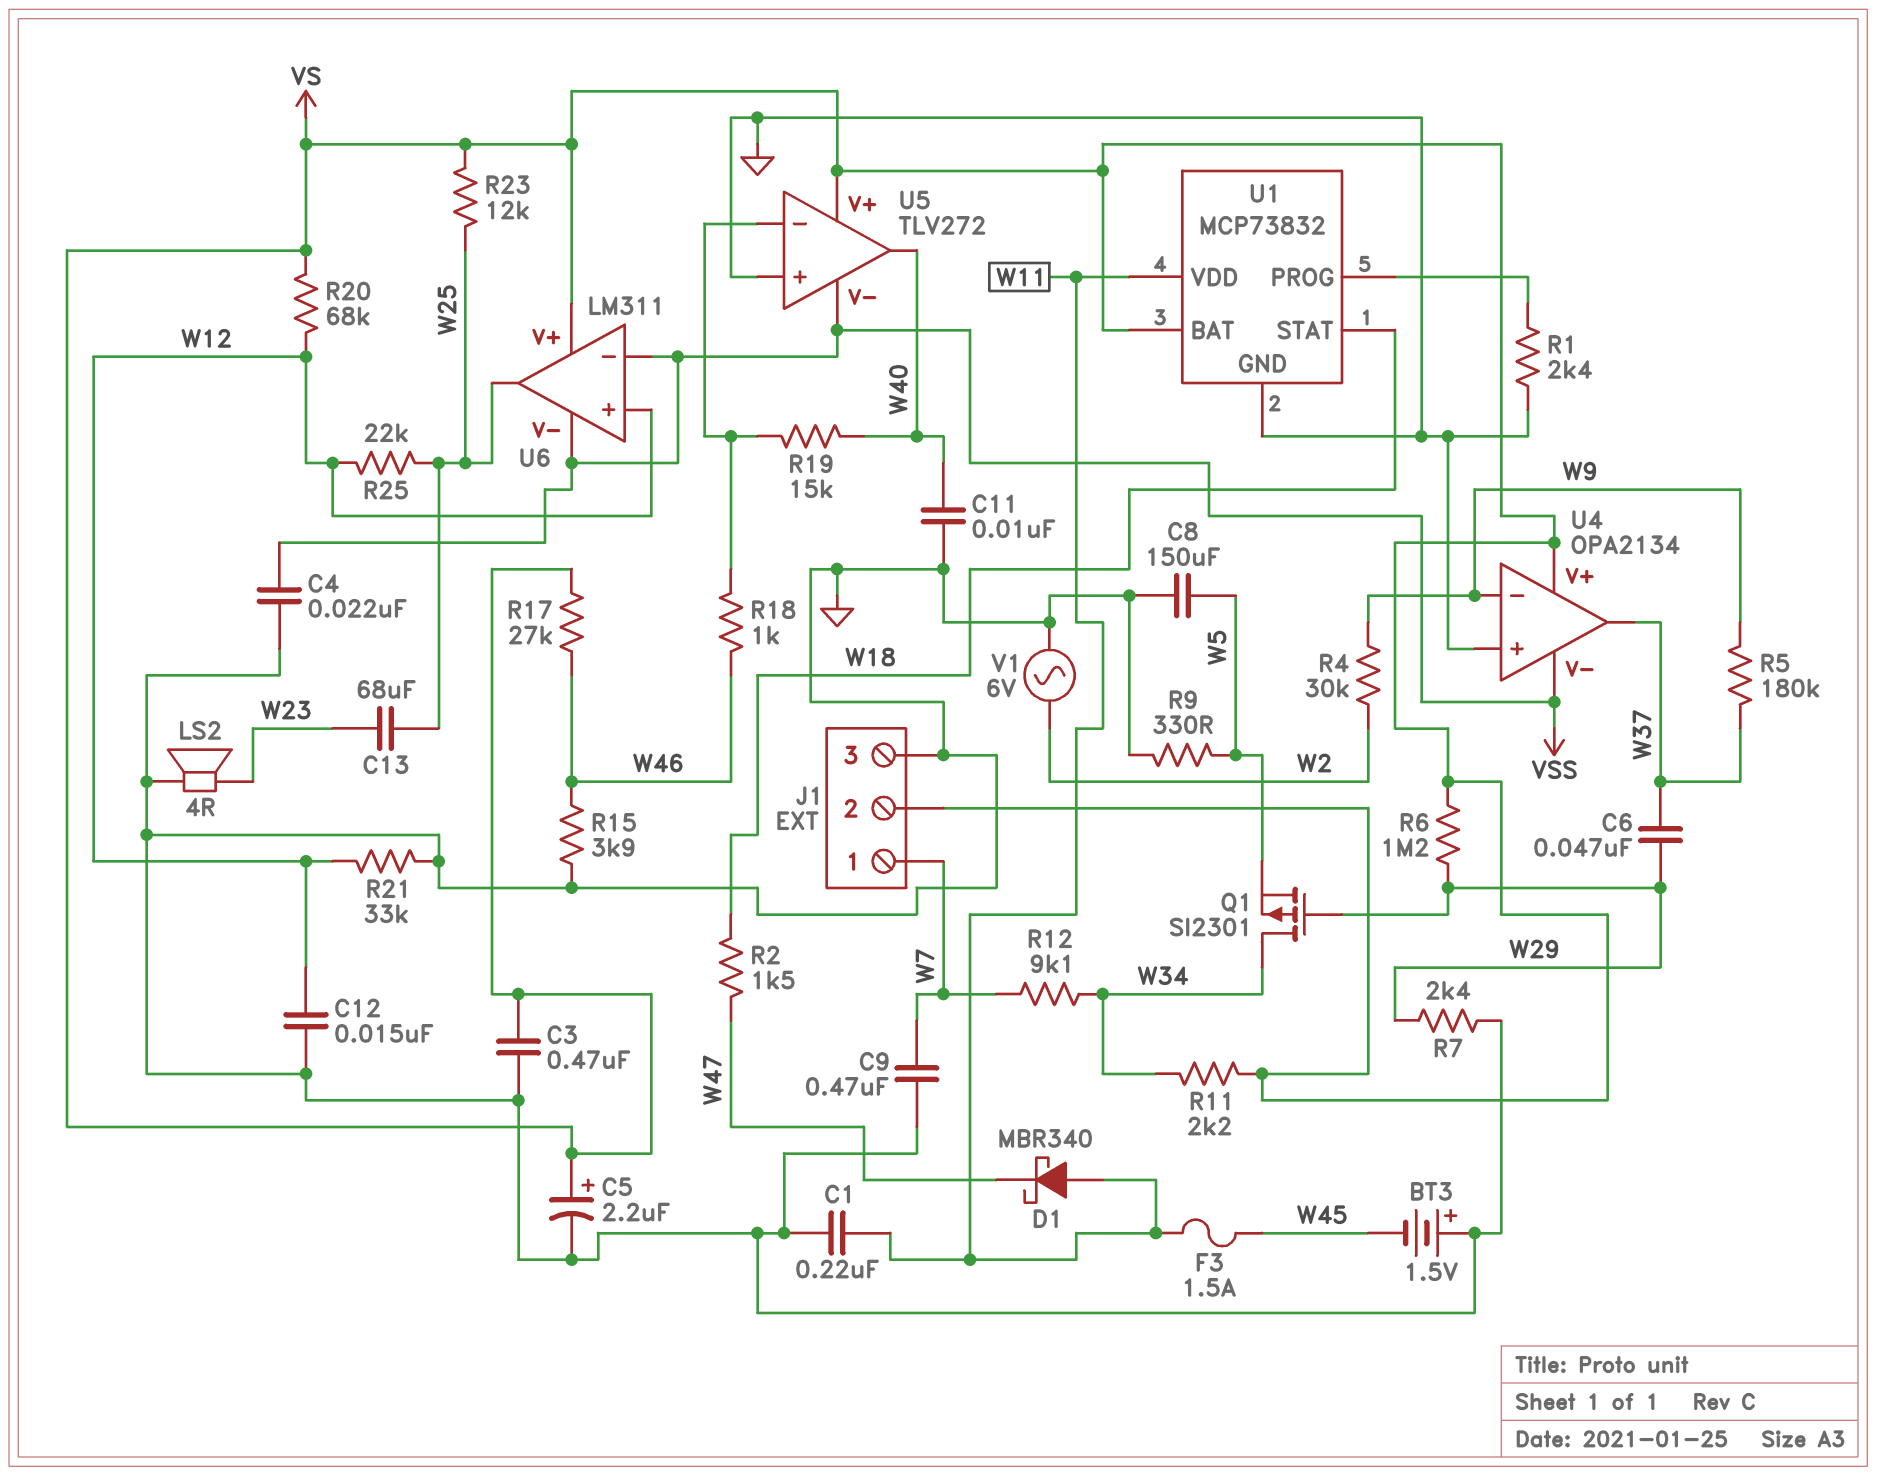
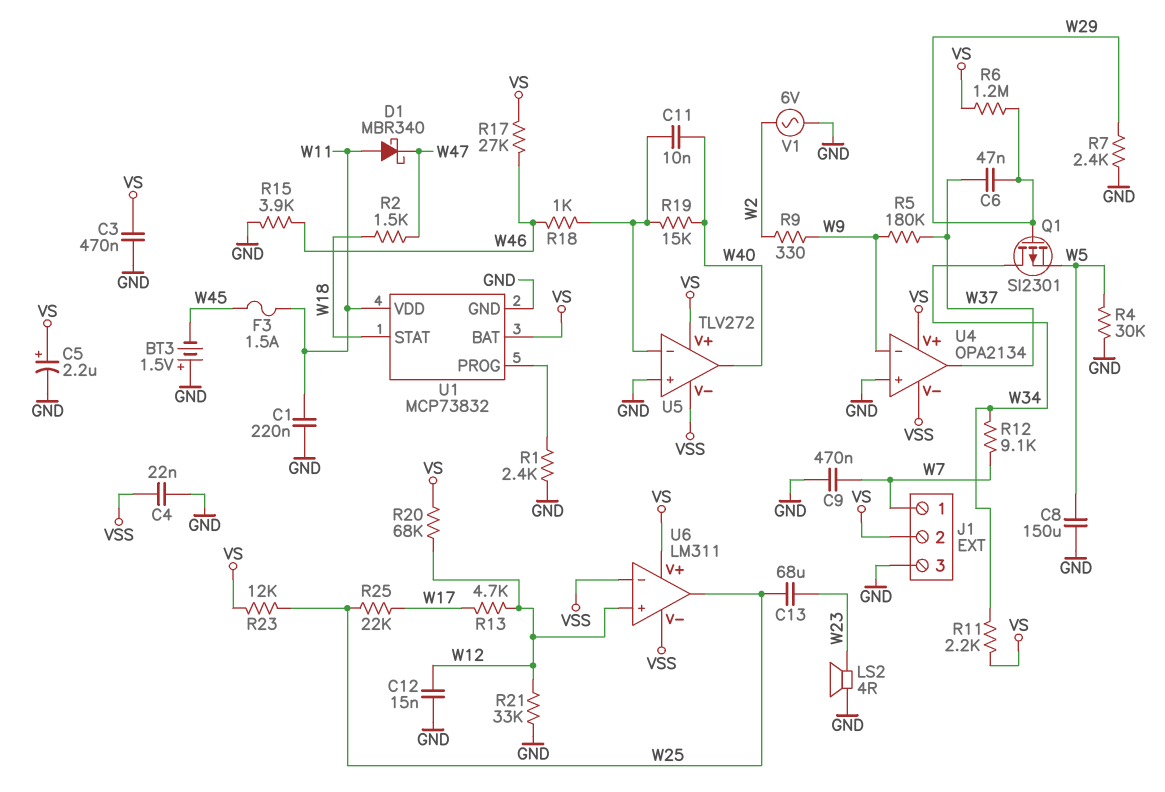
C11: 10nF (GND, W40) -> 10nF (U5/in-, W40)
R4: 30k (W2, W9) -> 30k (GND, W5)
R9: 330 (GND, W5) -> 330 (W2, W9)
R13: none -> 4.7k (W12, W17)
R25: 22k (W12, W25) -> 22k (W17, W25)

